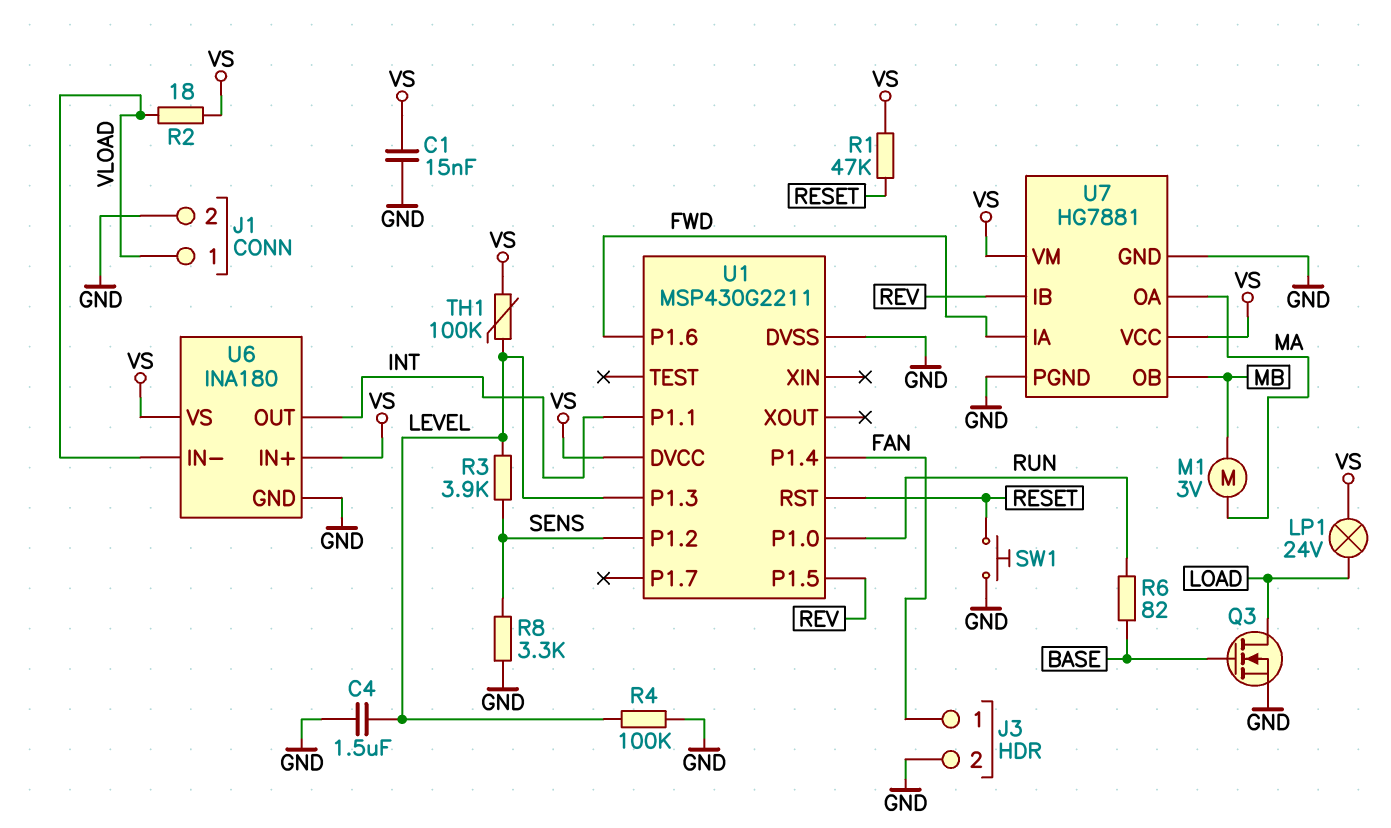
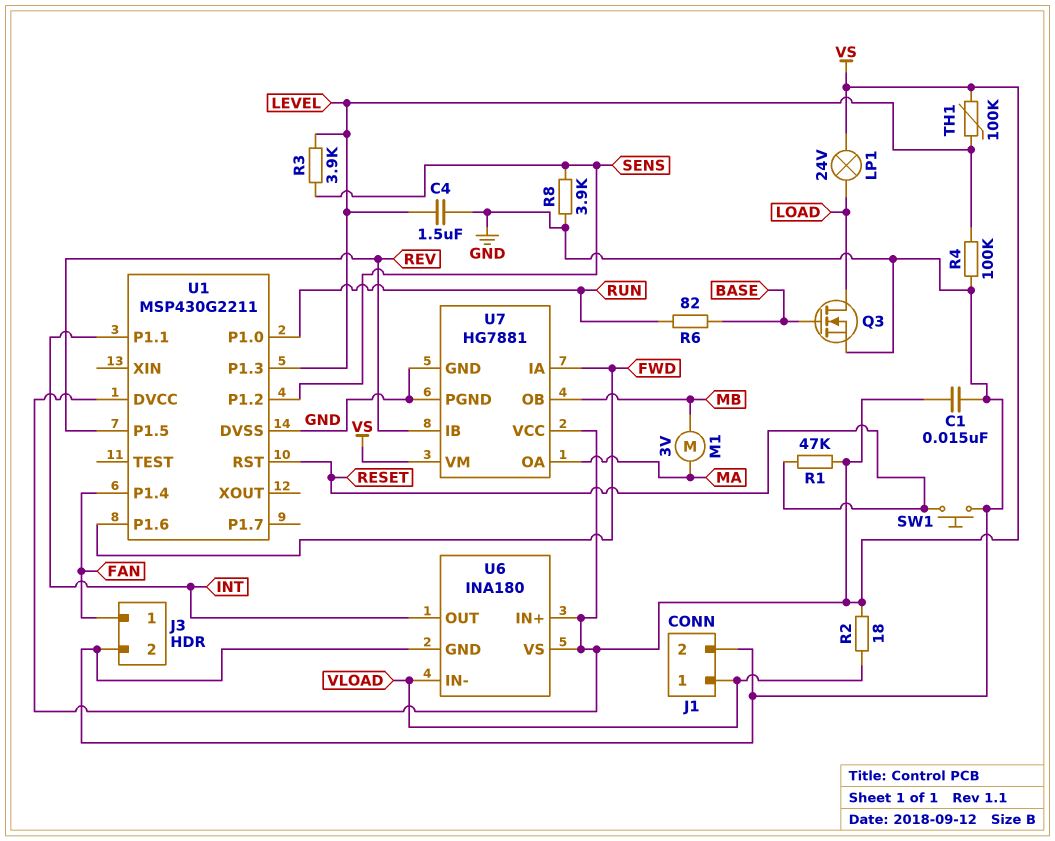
R8: 3.3k (GND, SENS) -> 3.9k (GND, SENS)

